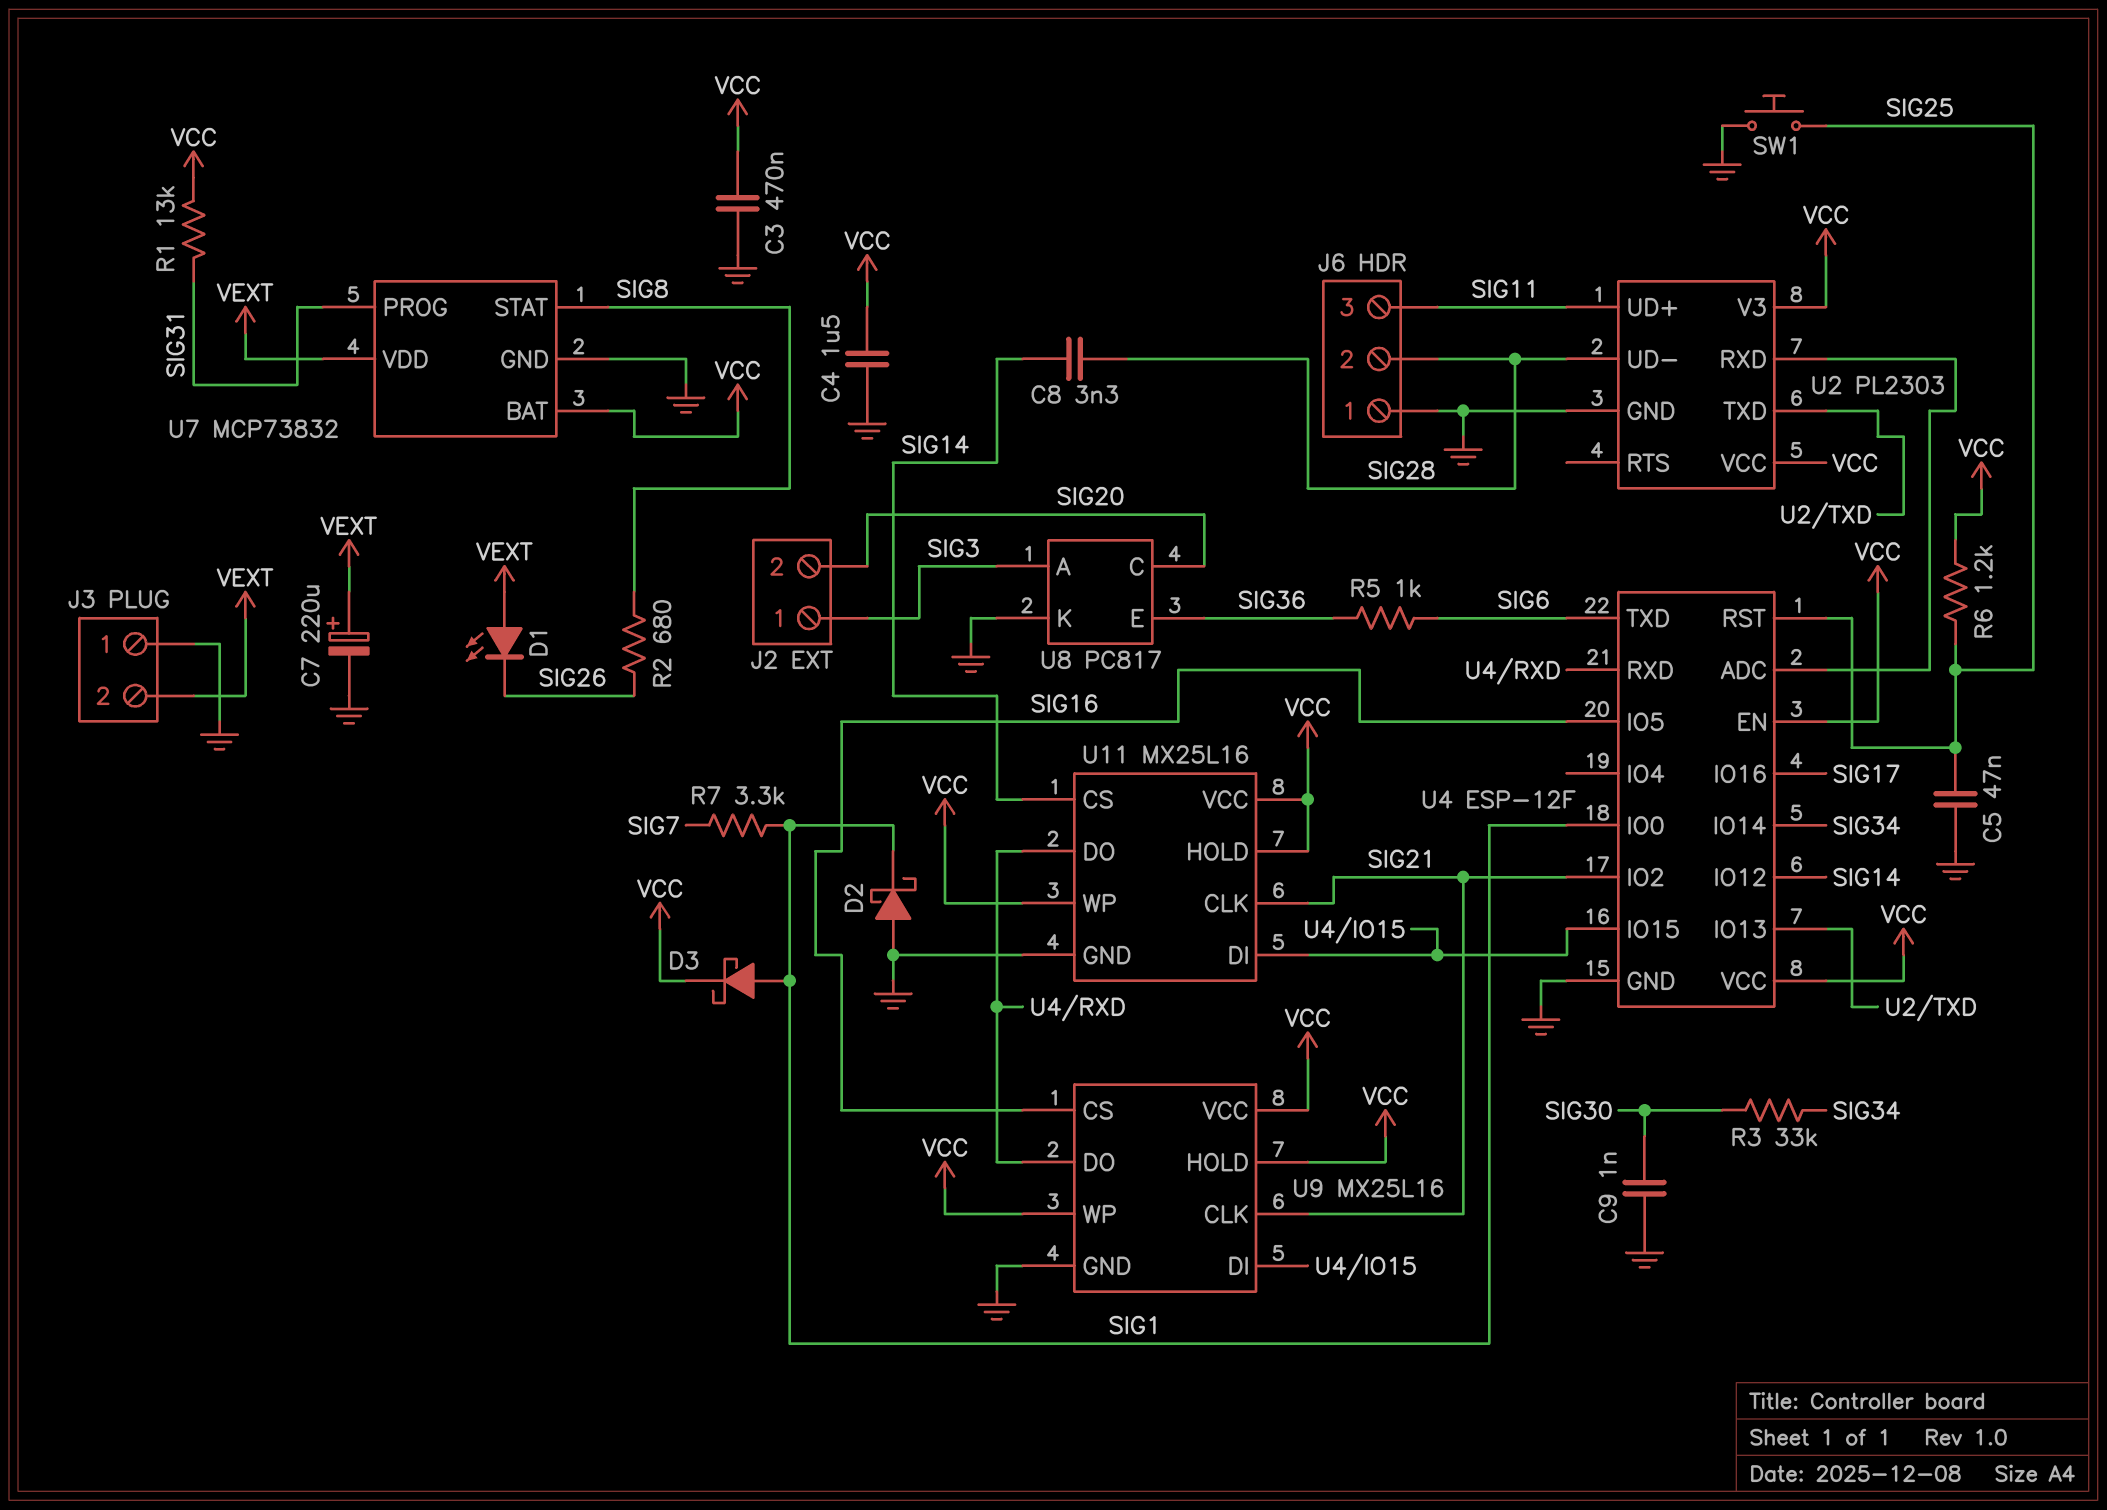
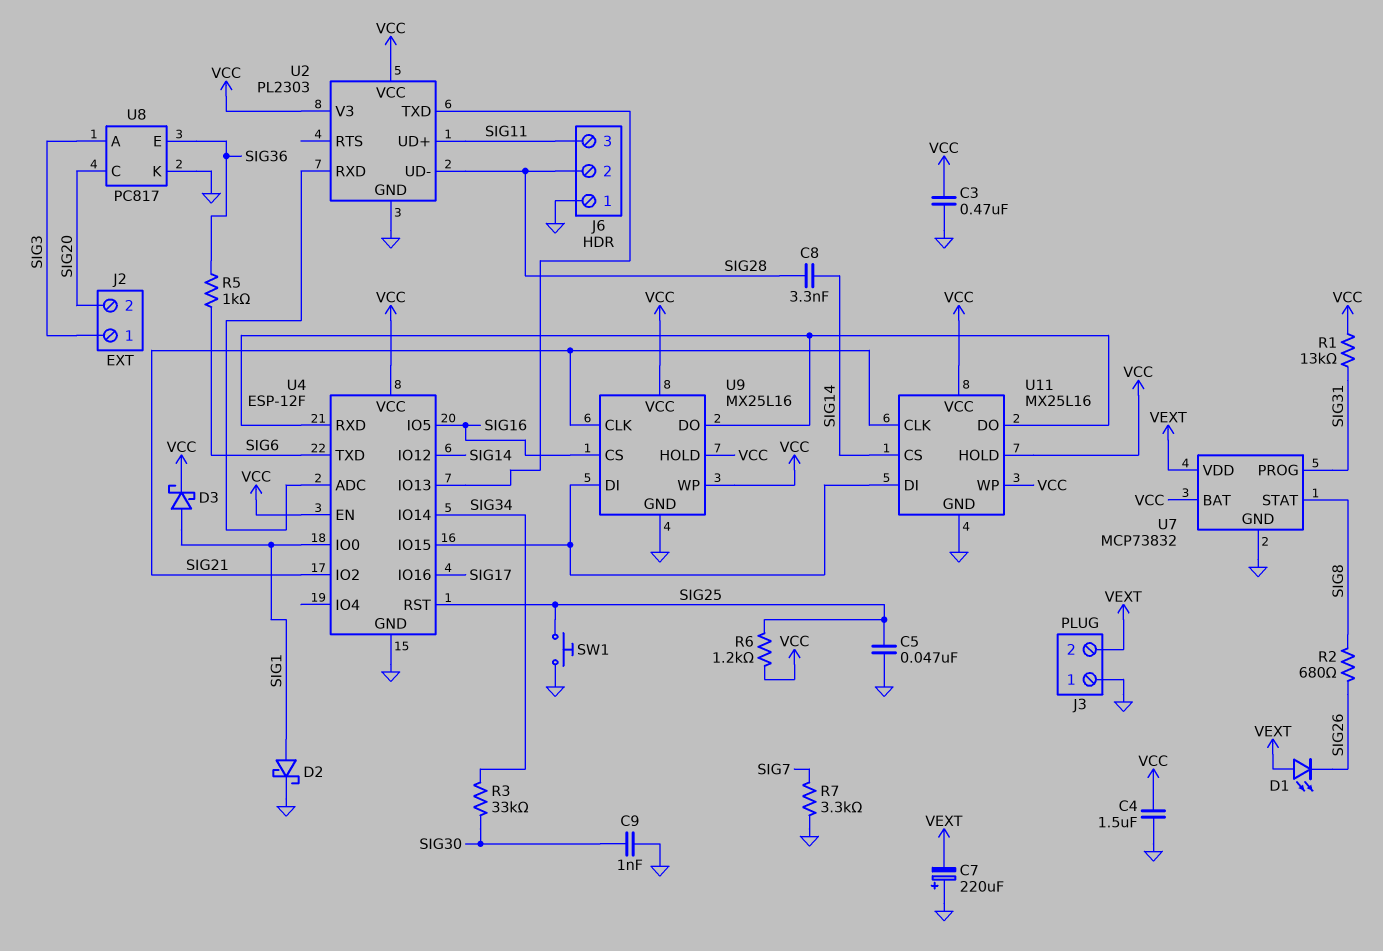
C7: 220uF (plus VEXT, minus GND) -> 220uF (plus GND, minus VEXT)
D2: schottky (A GND, K SIG1) -> schottky (A SIG1, K GND)
R7: 3.3k (SIG1, SIG7) -> 3.3k (GND, SIG7)

